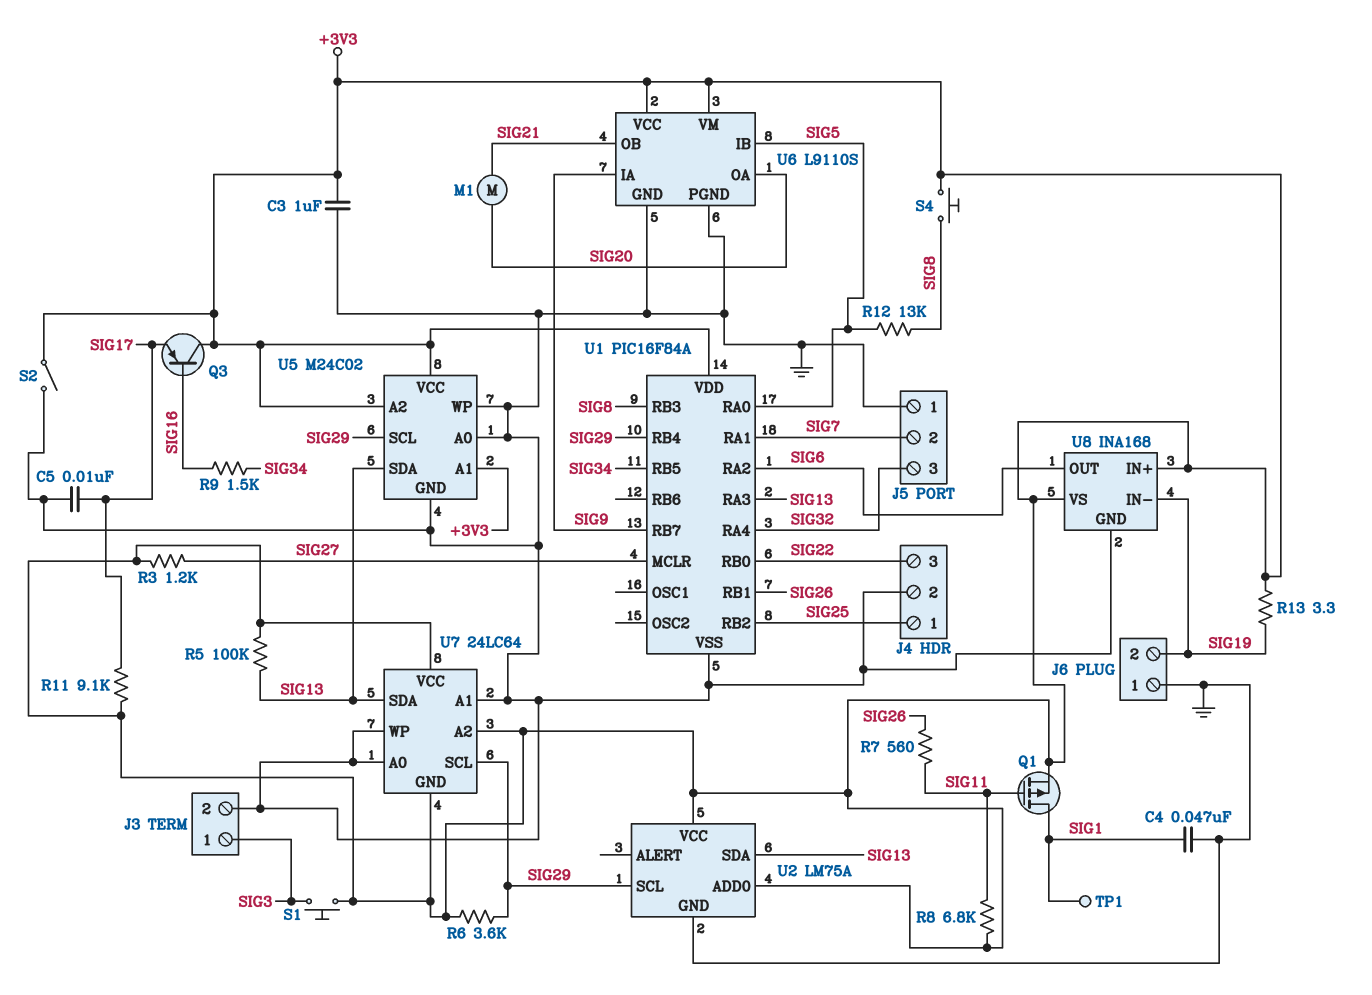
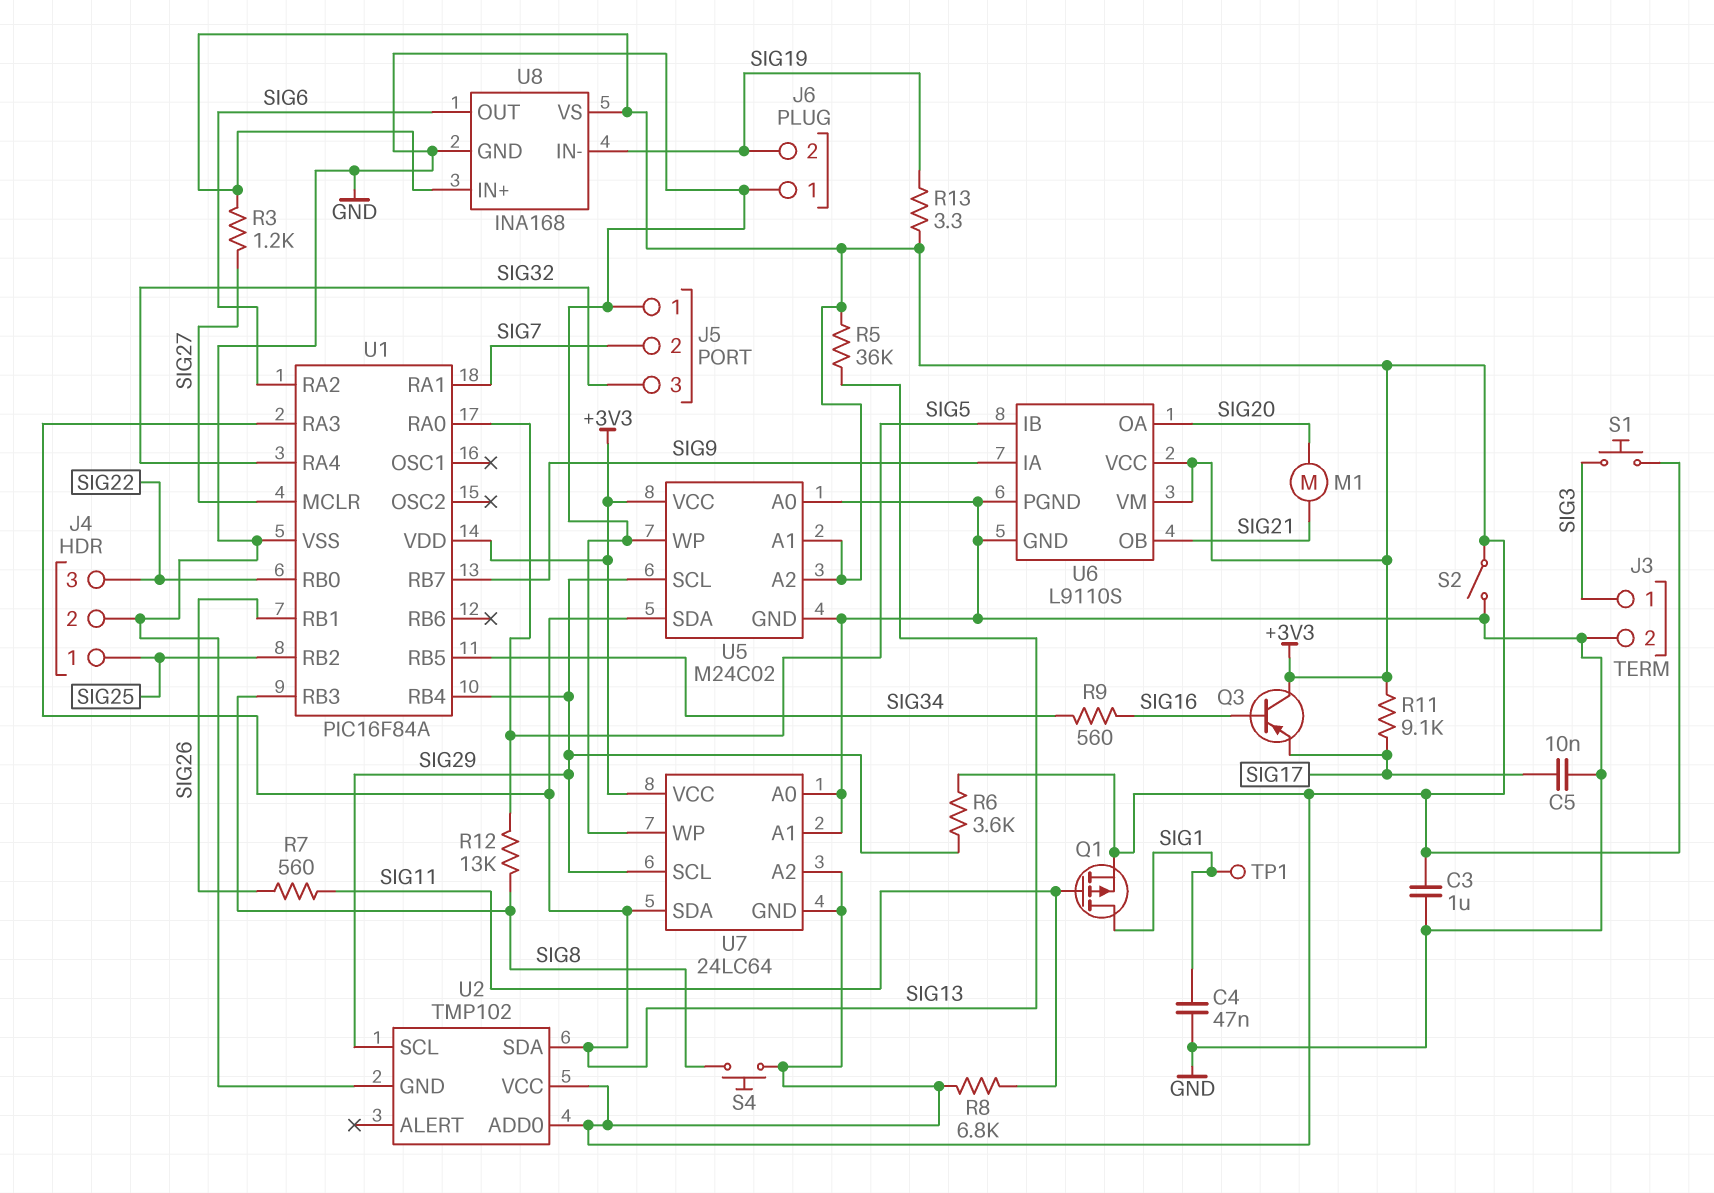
R5: 100k (+3V3, SIG13) -> 36k (+3V3, SIG13)
R9: 1.5k (SIG16, SIG34) -> 560 (SIG16, SIG34)
U2: LM75A -> TMP102

